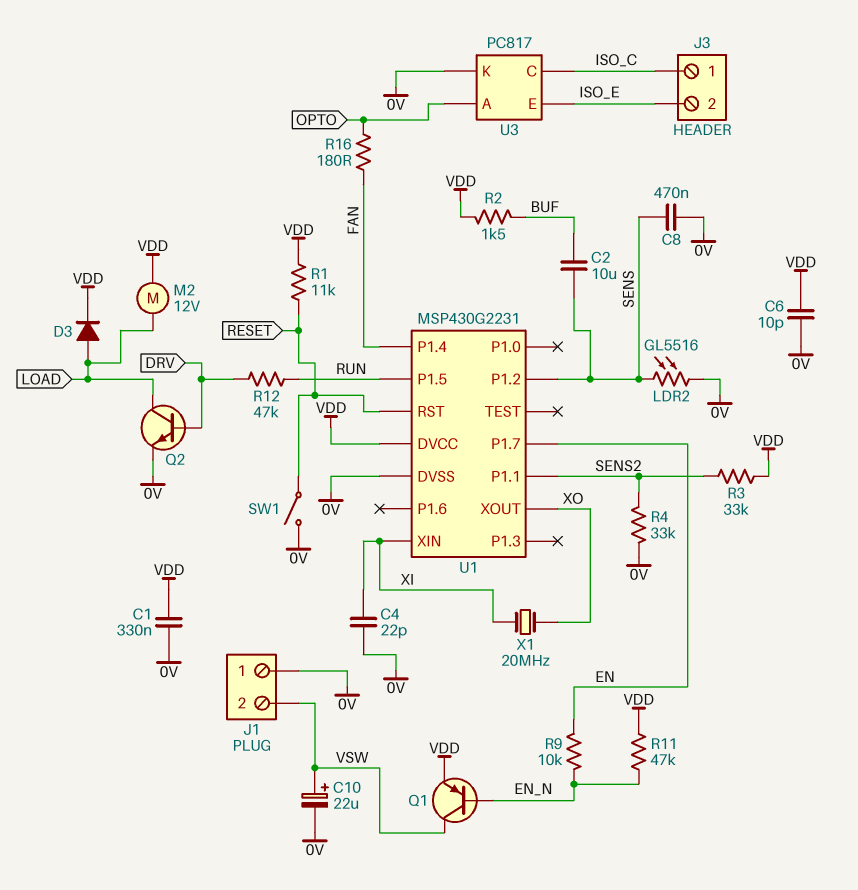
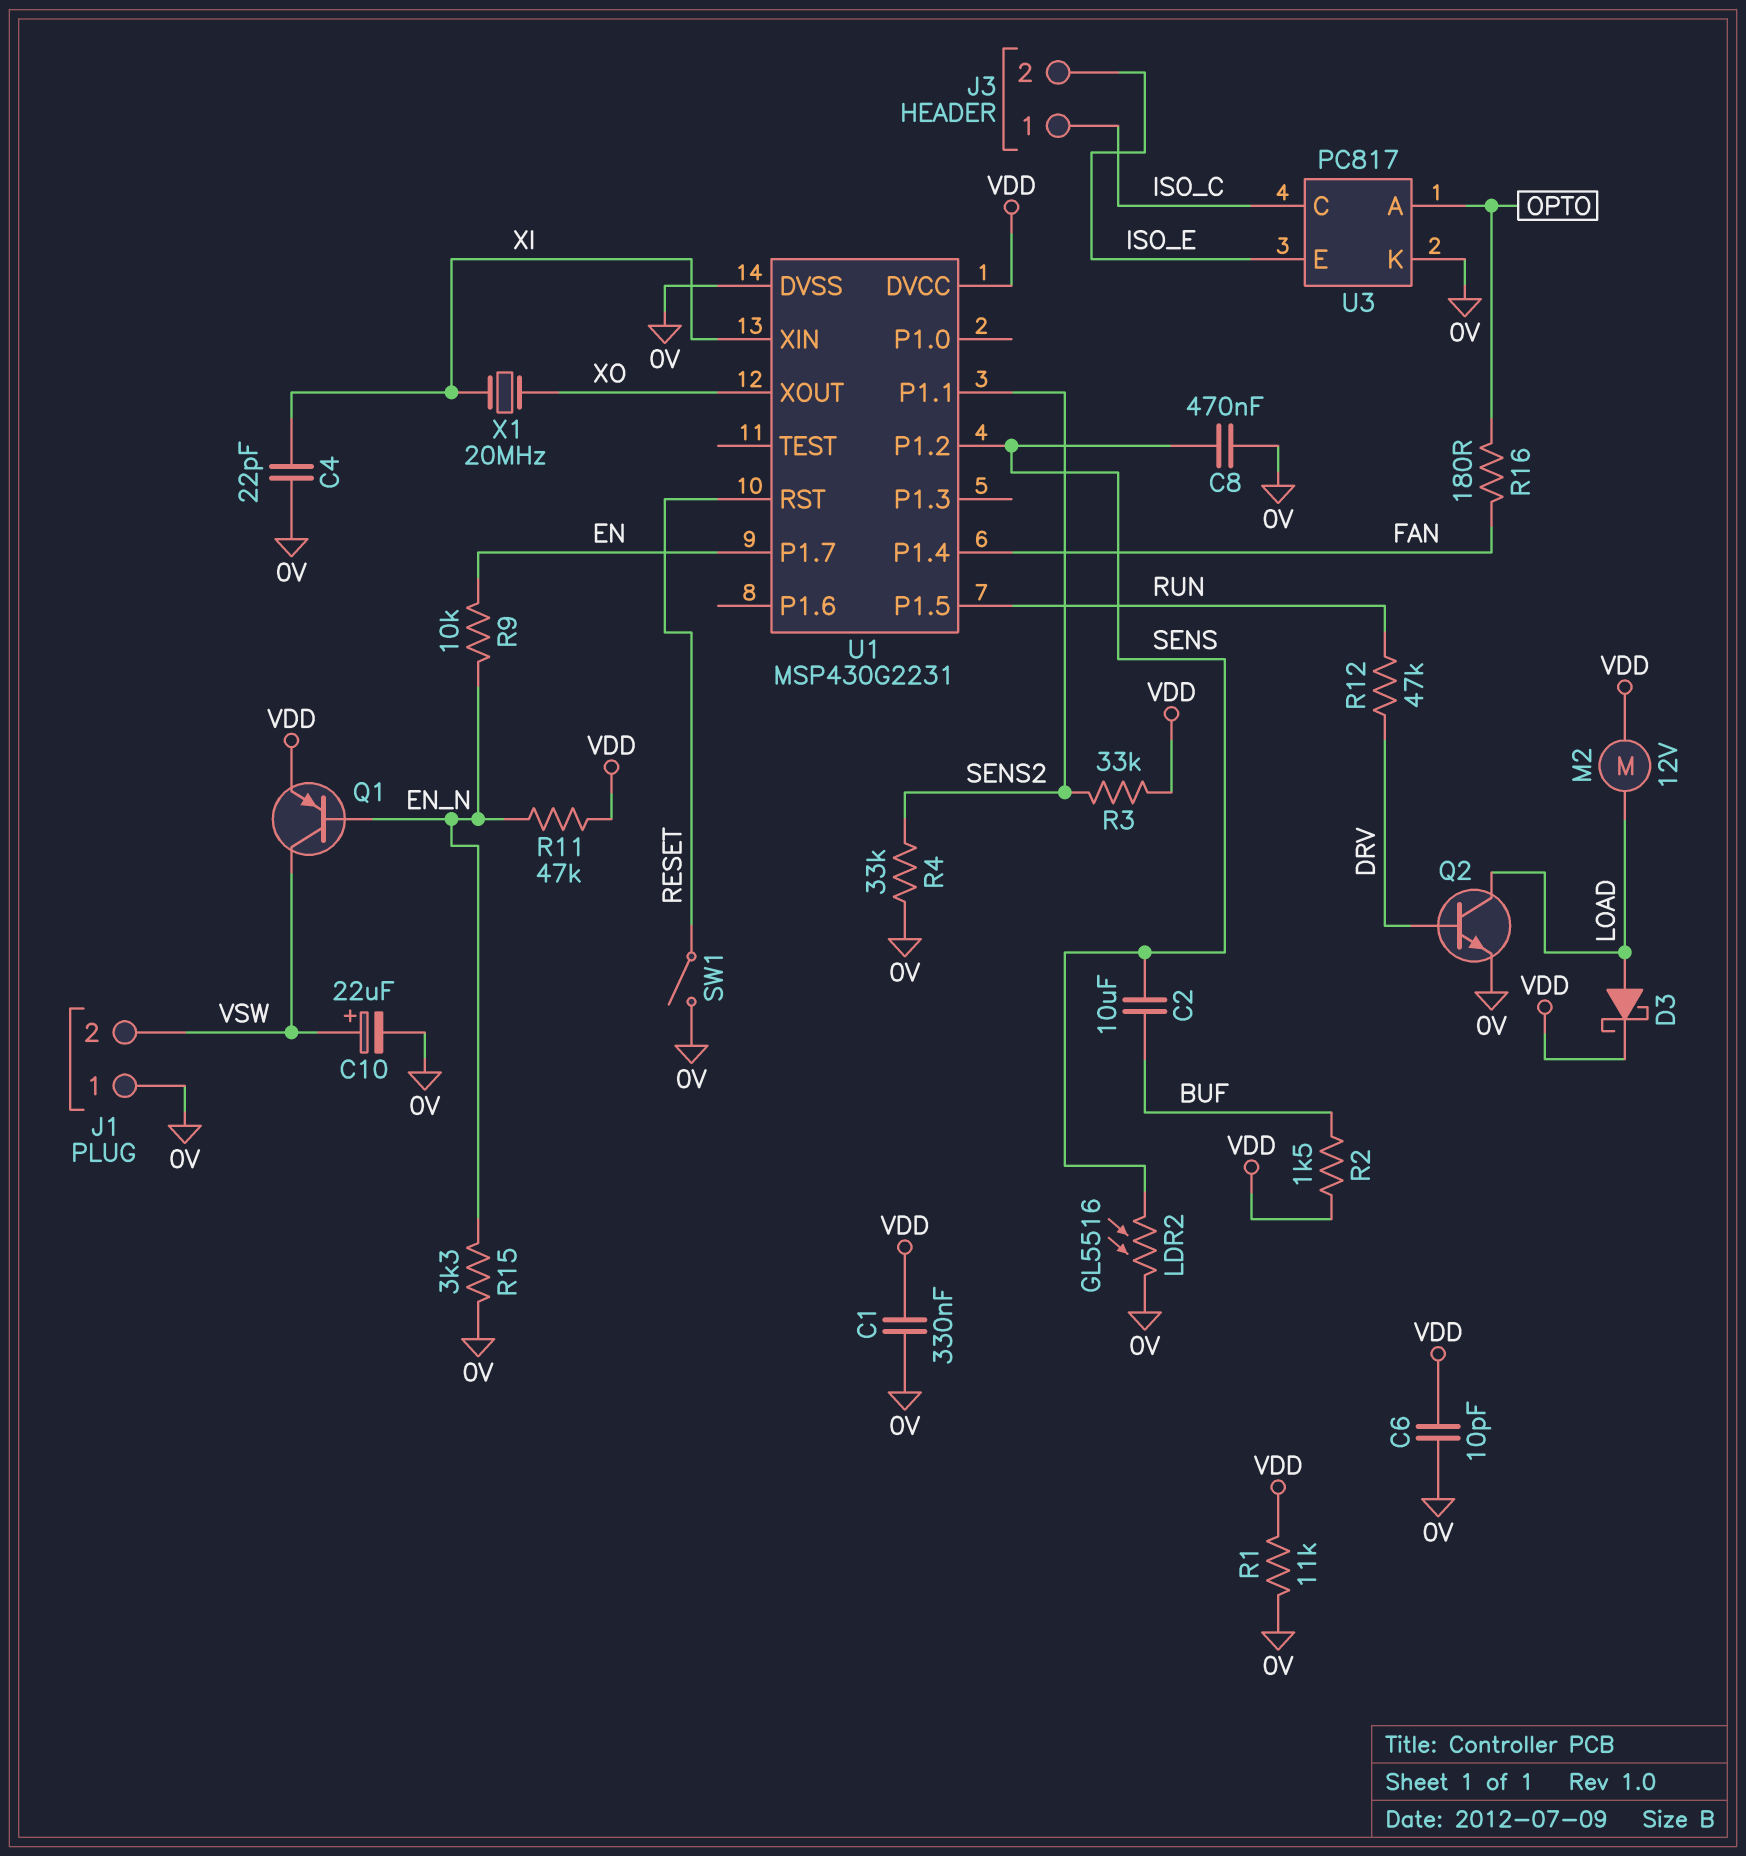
D3: diode (A LOAD, K VDD) -> schottky (A LOAD, K VDD)
R1: 11k (RESET, VDD) -> 11k (0V, VDD)
R15: none -> 3.3k (0V, EN_N)

